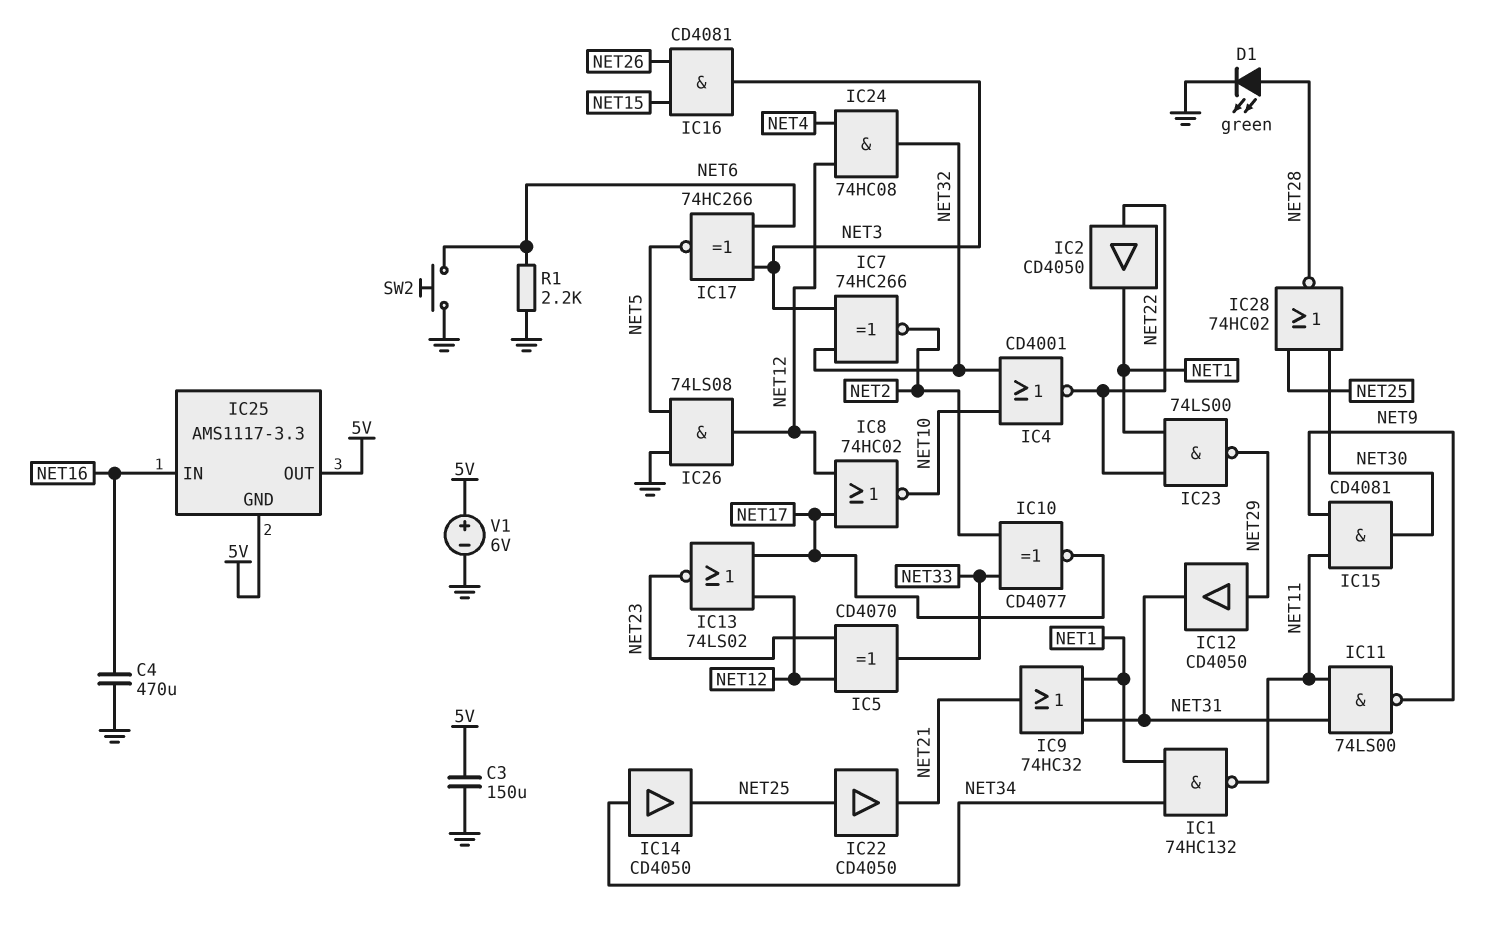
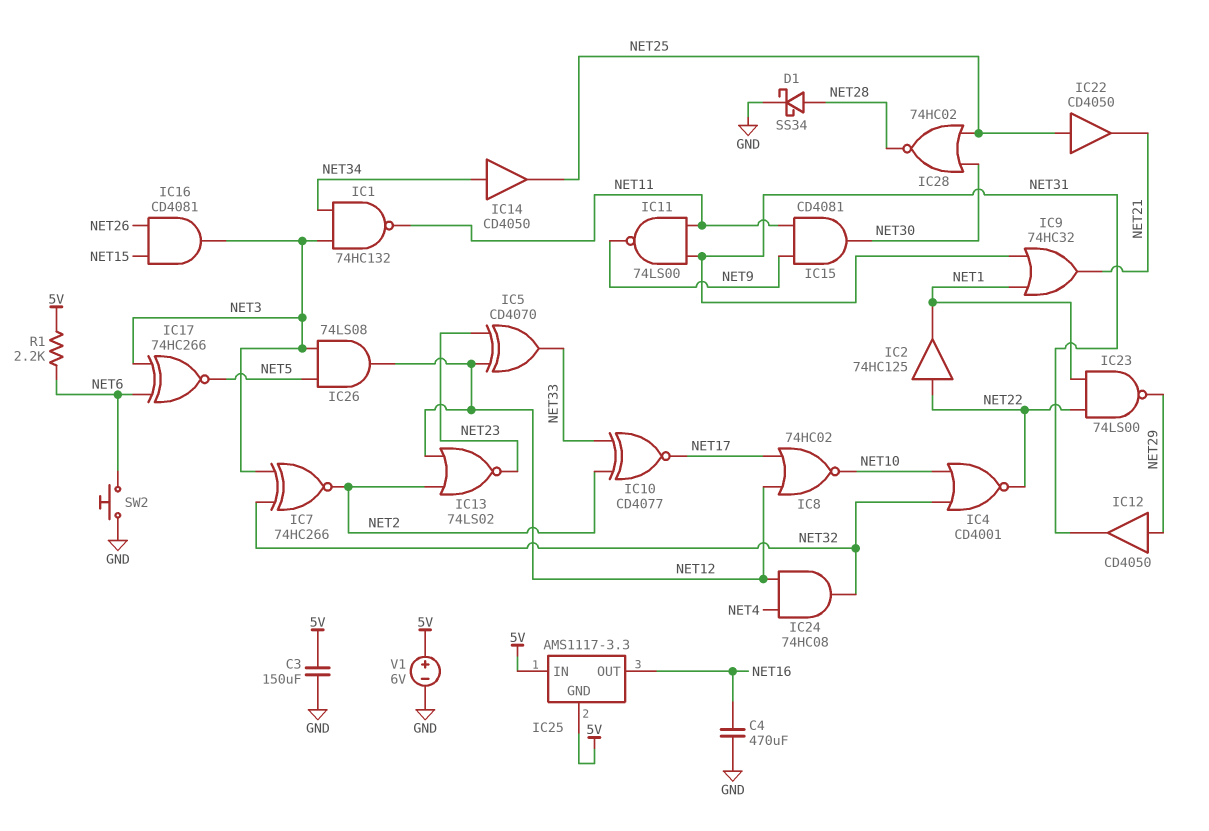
D1: LED green (A NET28, K GND) -> schottky SS34 (A NET28, K GND)
IC1: NAND 74HC132 (in NET1, in NET34, out NET11) -> NAND 74HC132 (in NET3, in NET34, out NET11)
IC2: buffer CD4050 (in NET22, out NET1) -> buffer 74HC125 (in NET22, out NET1)
IC13: NOR 74LS02 (in NET12, in NET17, out NET23) -> NOR 74LS02 (in NET2, in NET12, out NET23)
IC25 pin IN: NET16 -> 5V
IC25 pin OUT: 5V -> NET16
IC26: AND 74LS08 (in GND, in NET5, out NET12) -> AND 74LS08 (in NET3, in NET5, out NET12)
R1: 2.2k (GND, NET6) -> 2.2k (5V, NET6)

